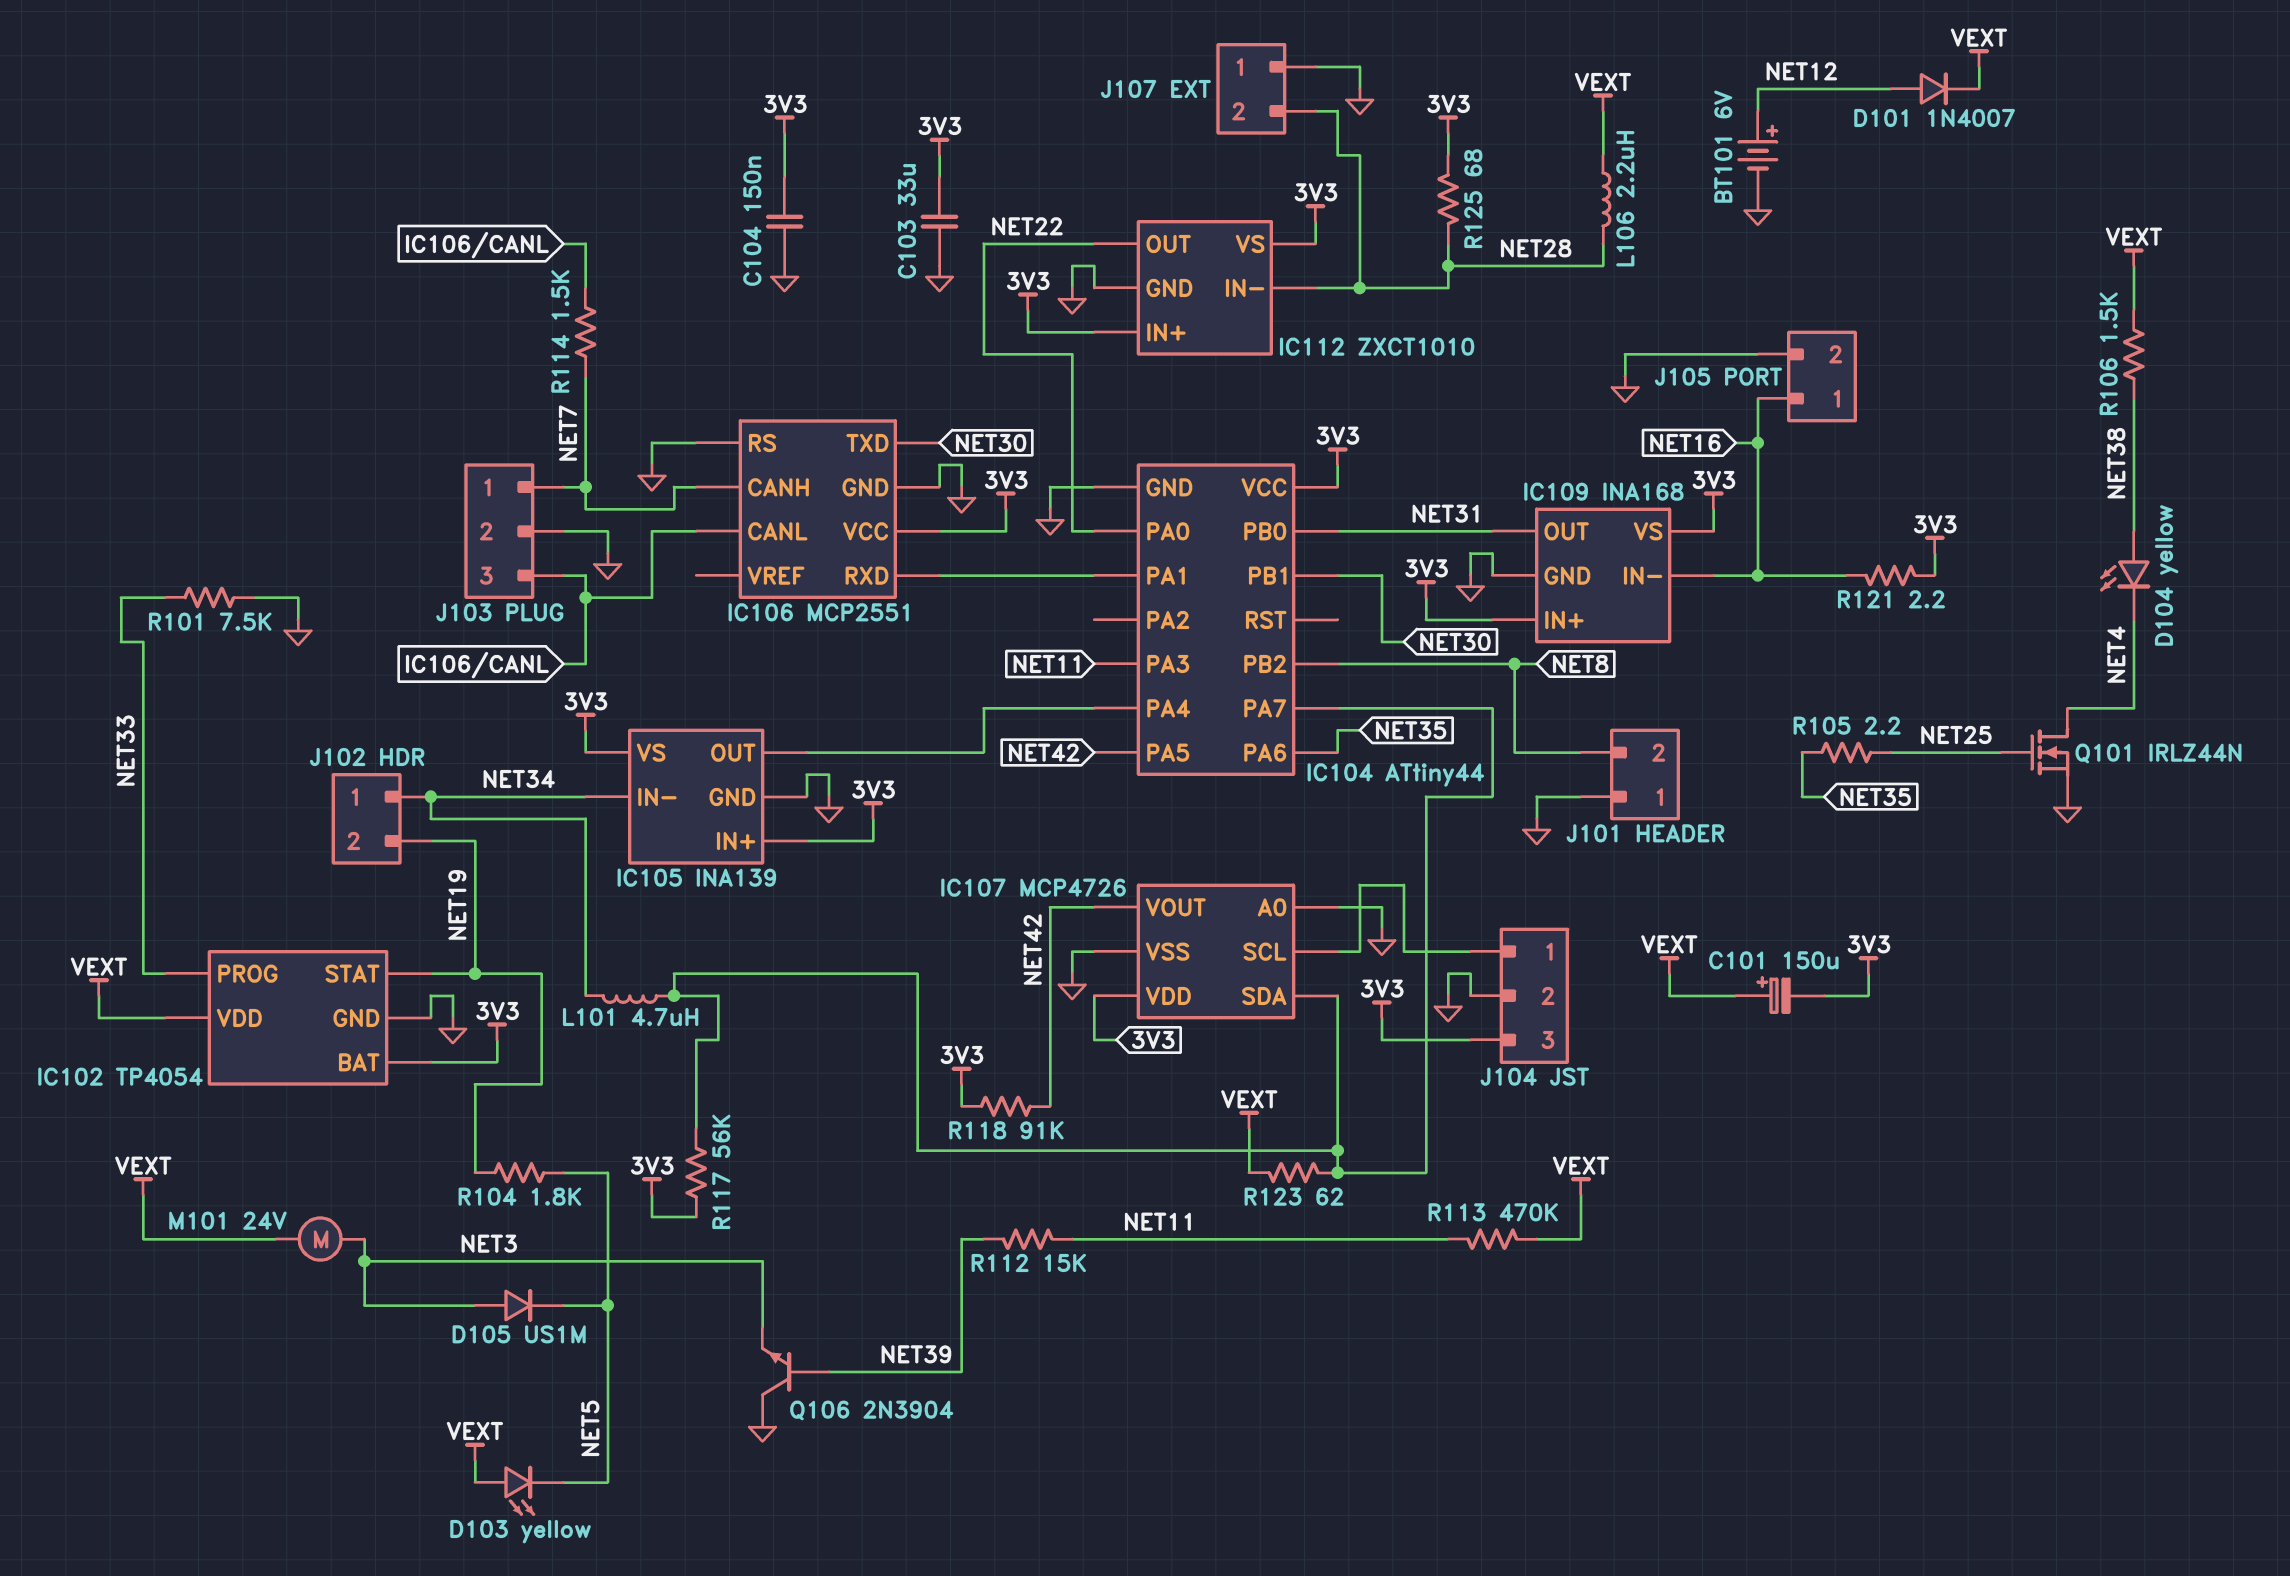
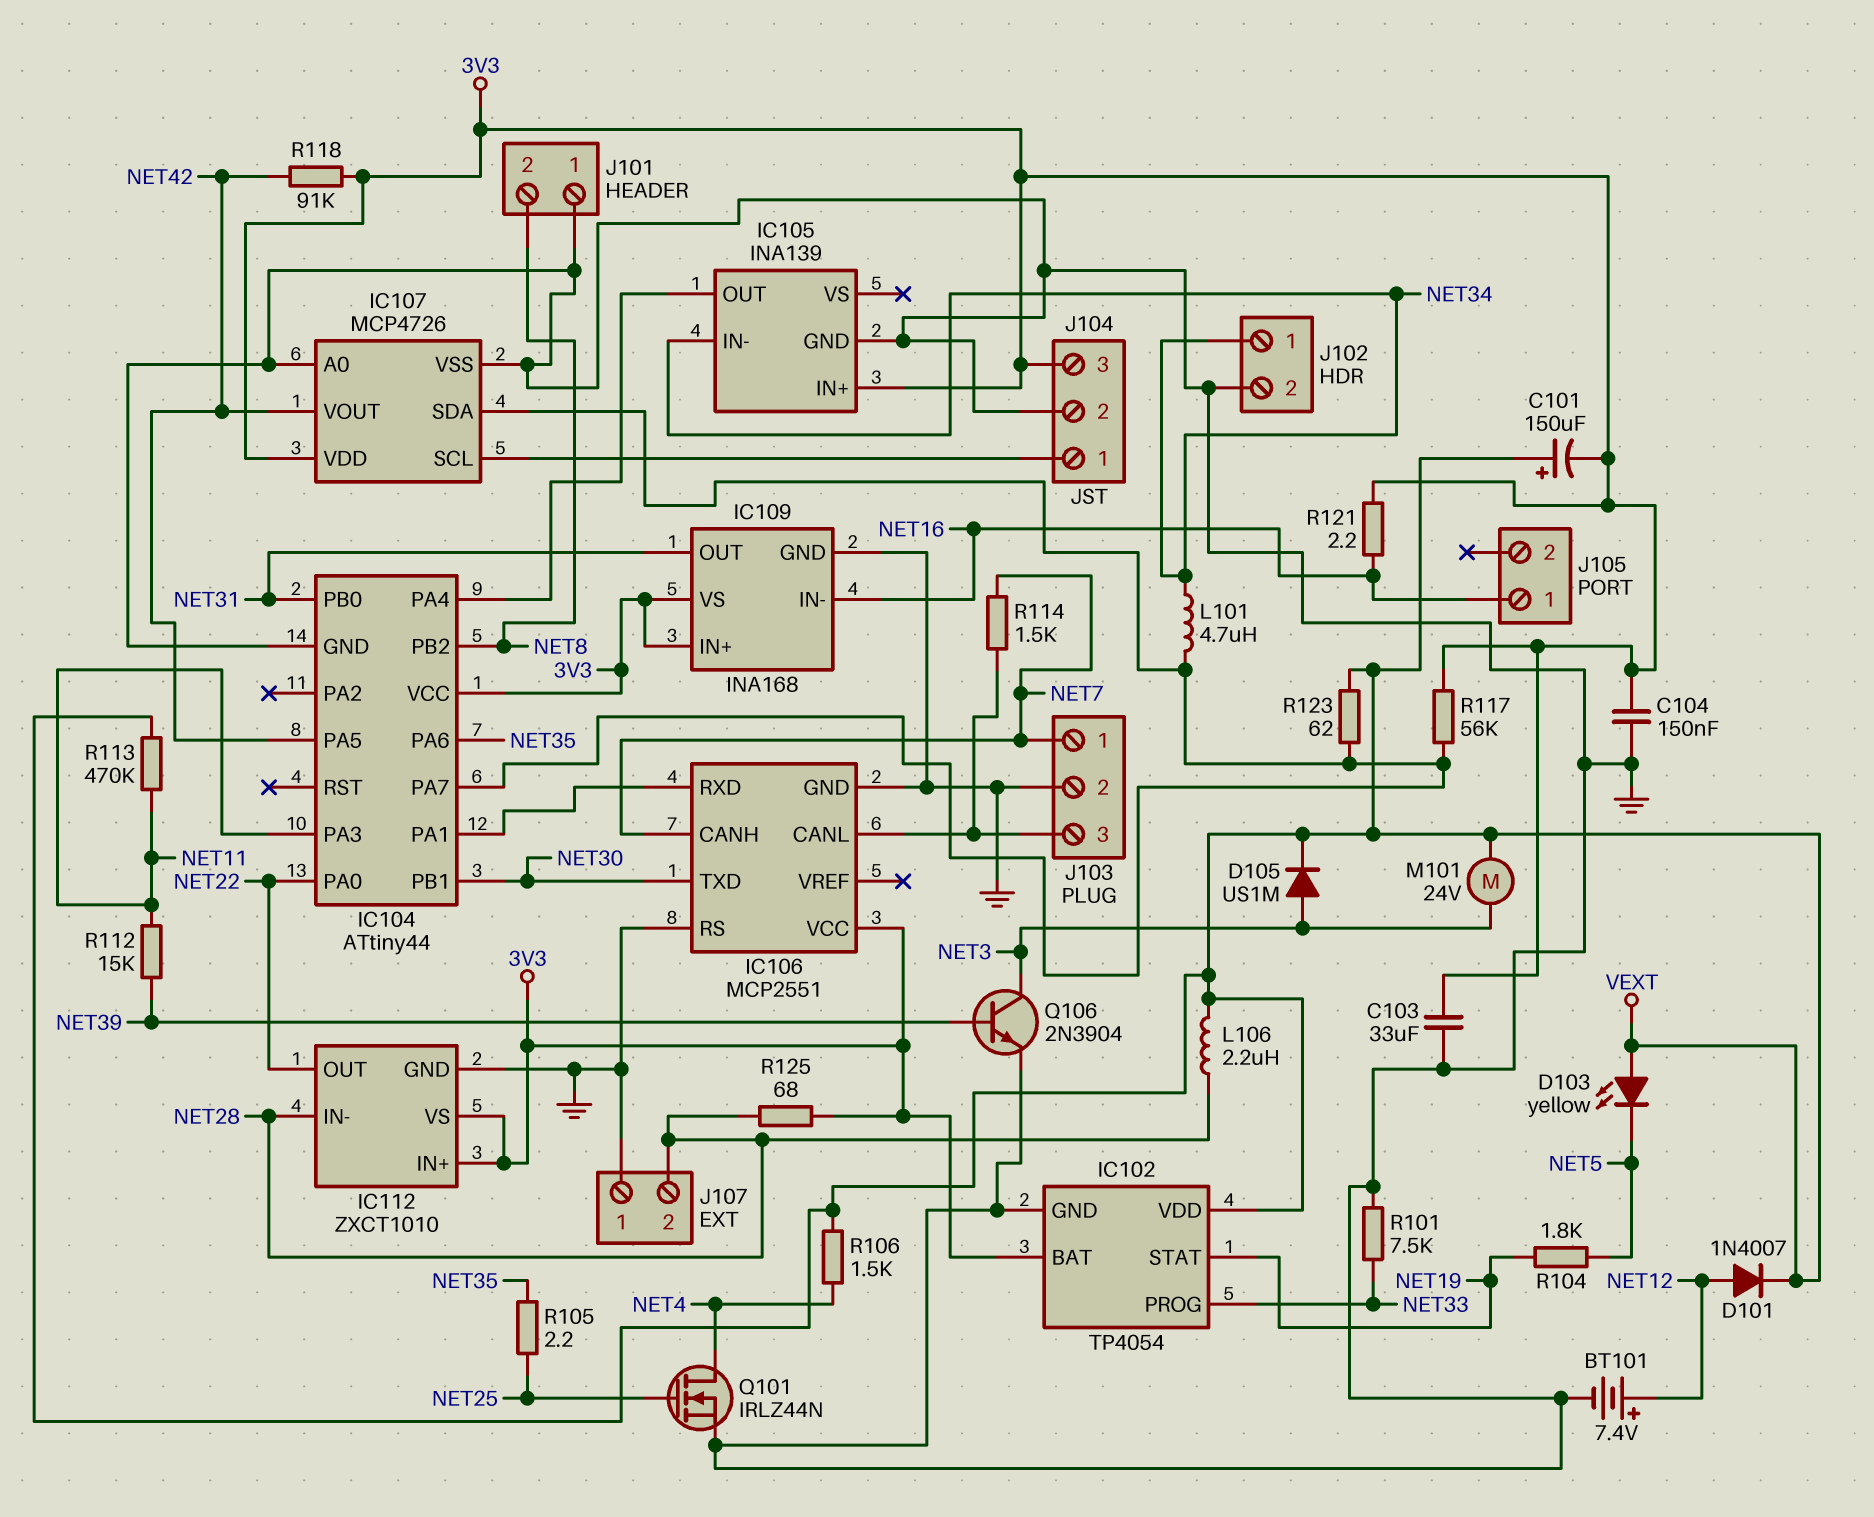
BT101: 6V (plus NET12, minus GND) -> 7.4V (plus NET12, minus GND)
D104: LED yellow (A NET38, K NET4) -> none
D105: diode US1M (A NET3, K NET5) -> diode US1M (A NET3, K VEXT)
IC105 pin VS: 3V3 -> none
J102 pin 2: NET19 -> GND
J105 pin 2: GND -> none
Q106: NPN 2N3904 (B NET39, C GND, E NET3) -> NPN 2N3904 (B NET39, C NET3, E GND)
R106: 1.5k (NET38, VEXT) -> 1.5k (NET4, VEXT)

